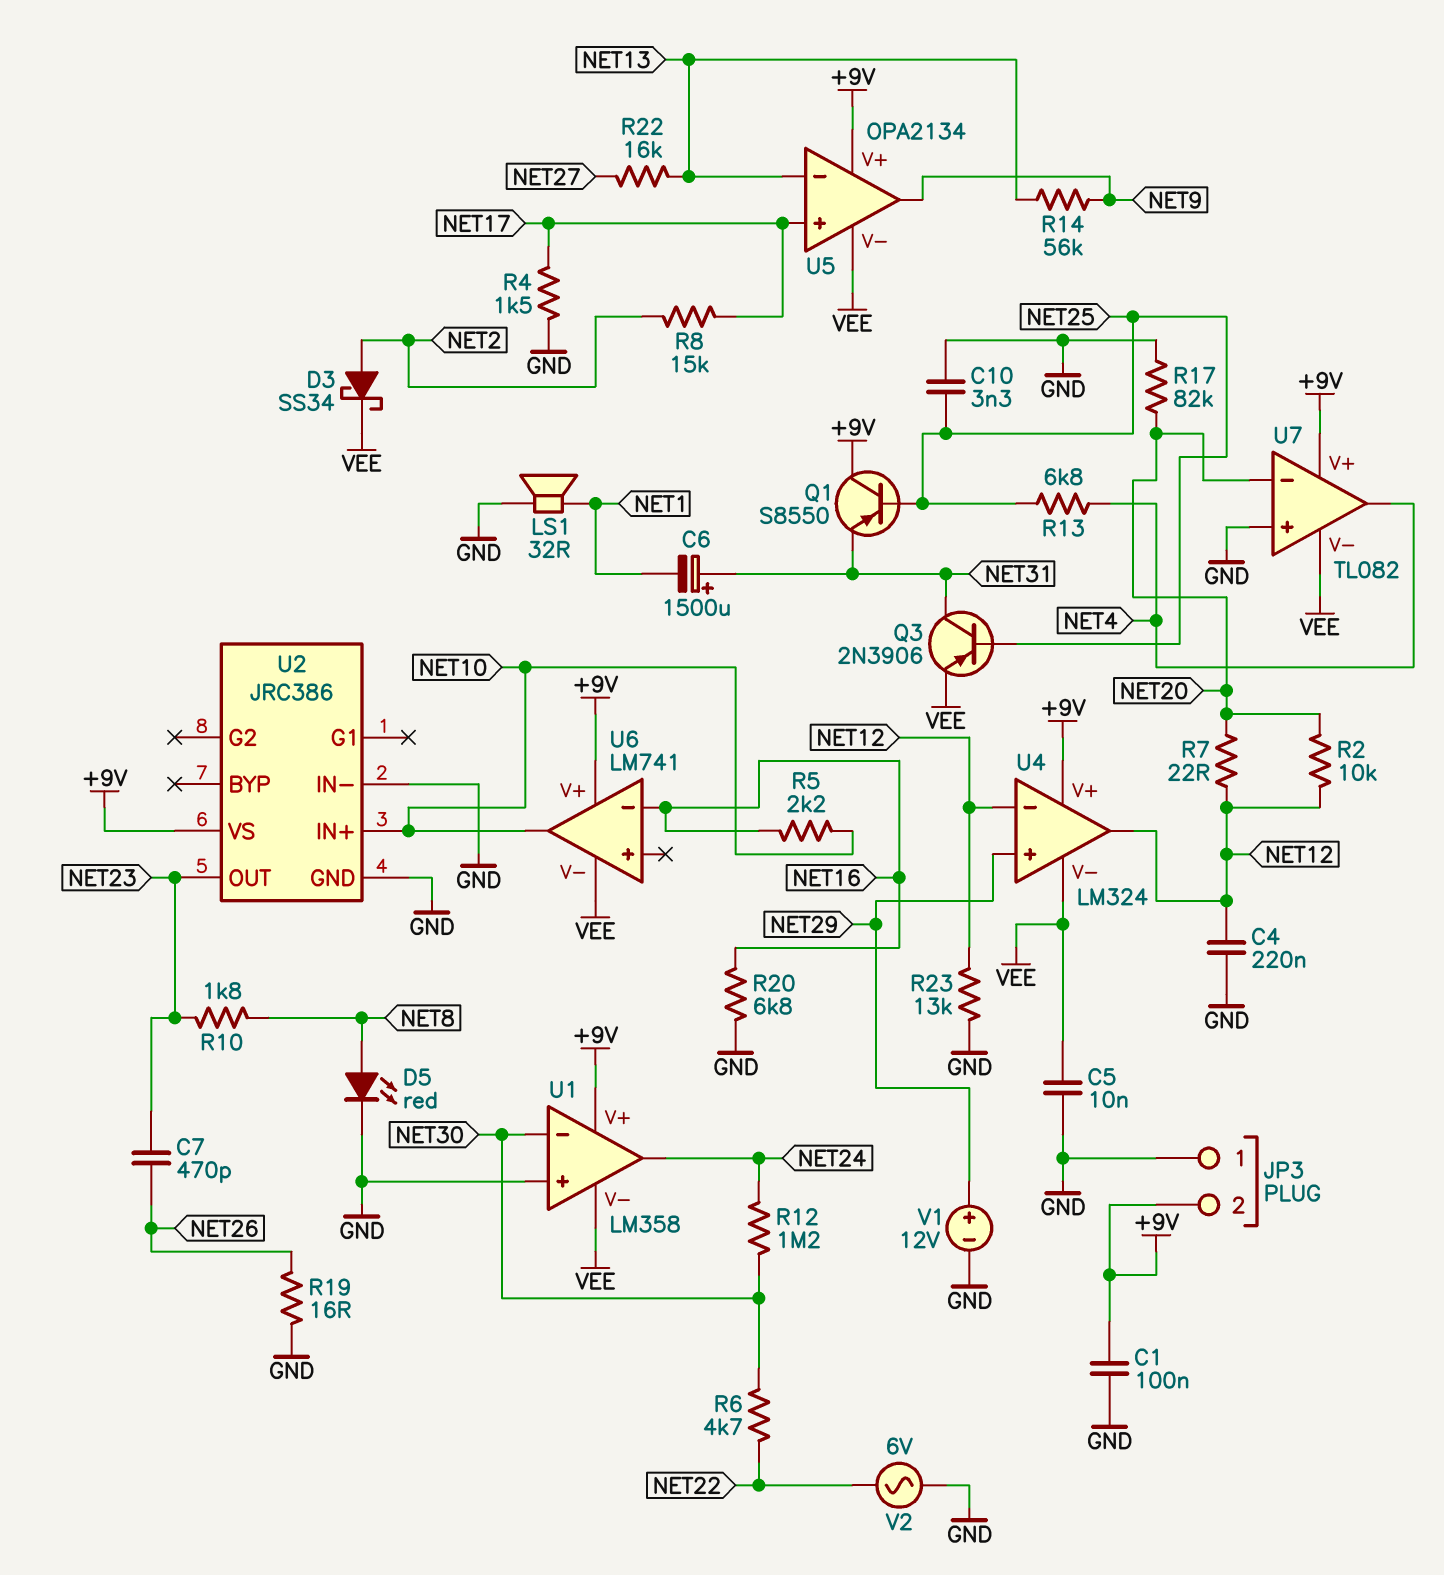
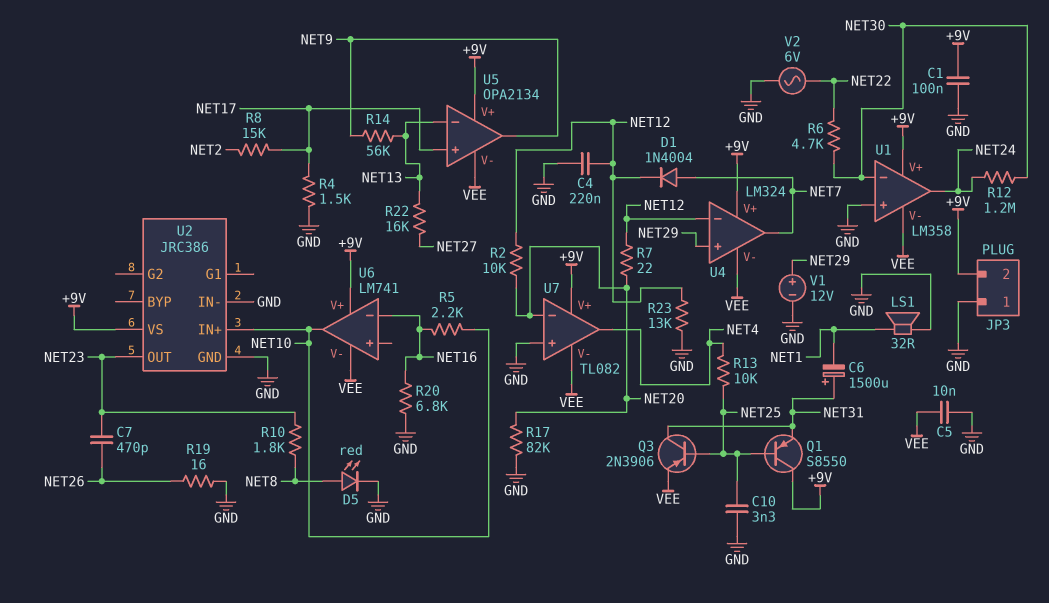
D1: none -> diode 1N4004 (A NET7, K NET12)
D3: schottky SS34 (A NET2, K VEE) -> none
R13: 6.8k (NET4, NET25) -> 10k (NET4, NET25)
U4 pin out: NET12 -> NET7

